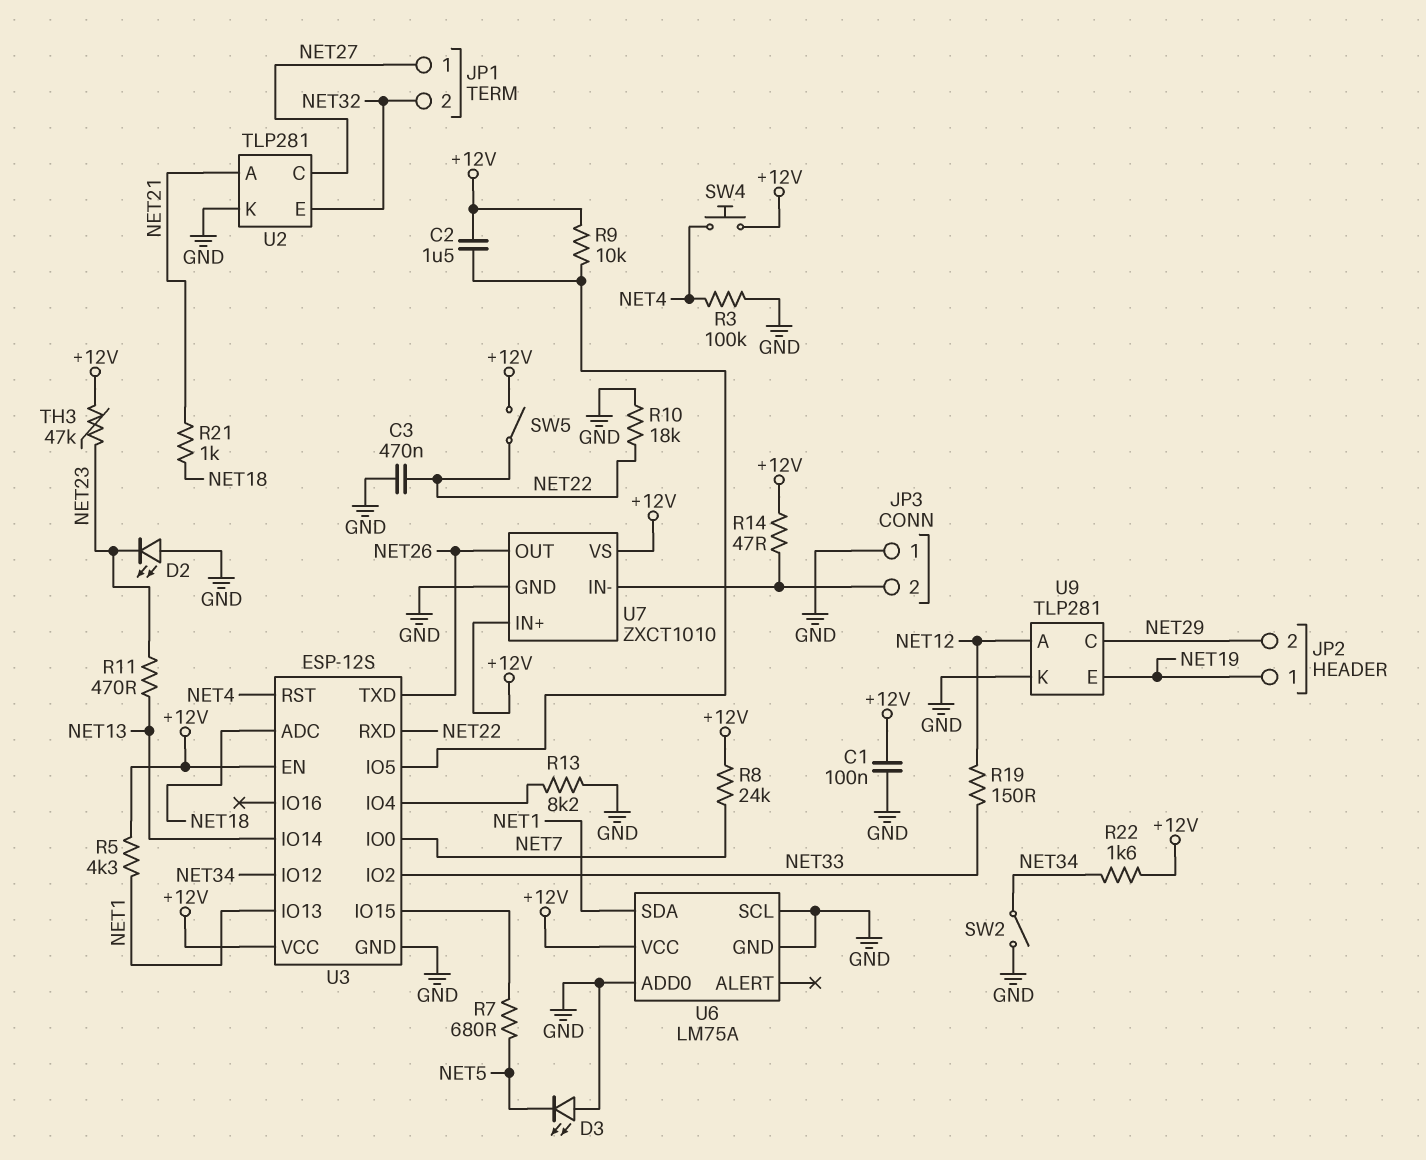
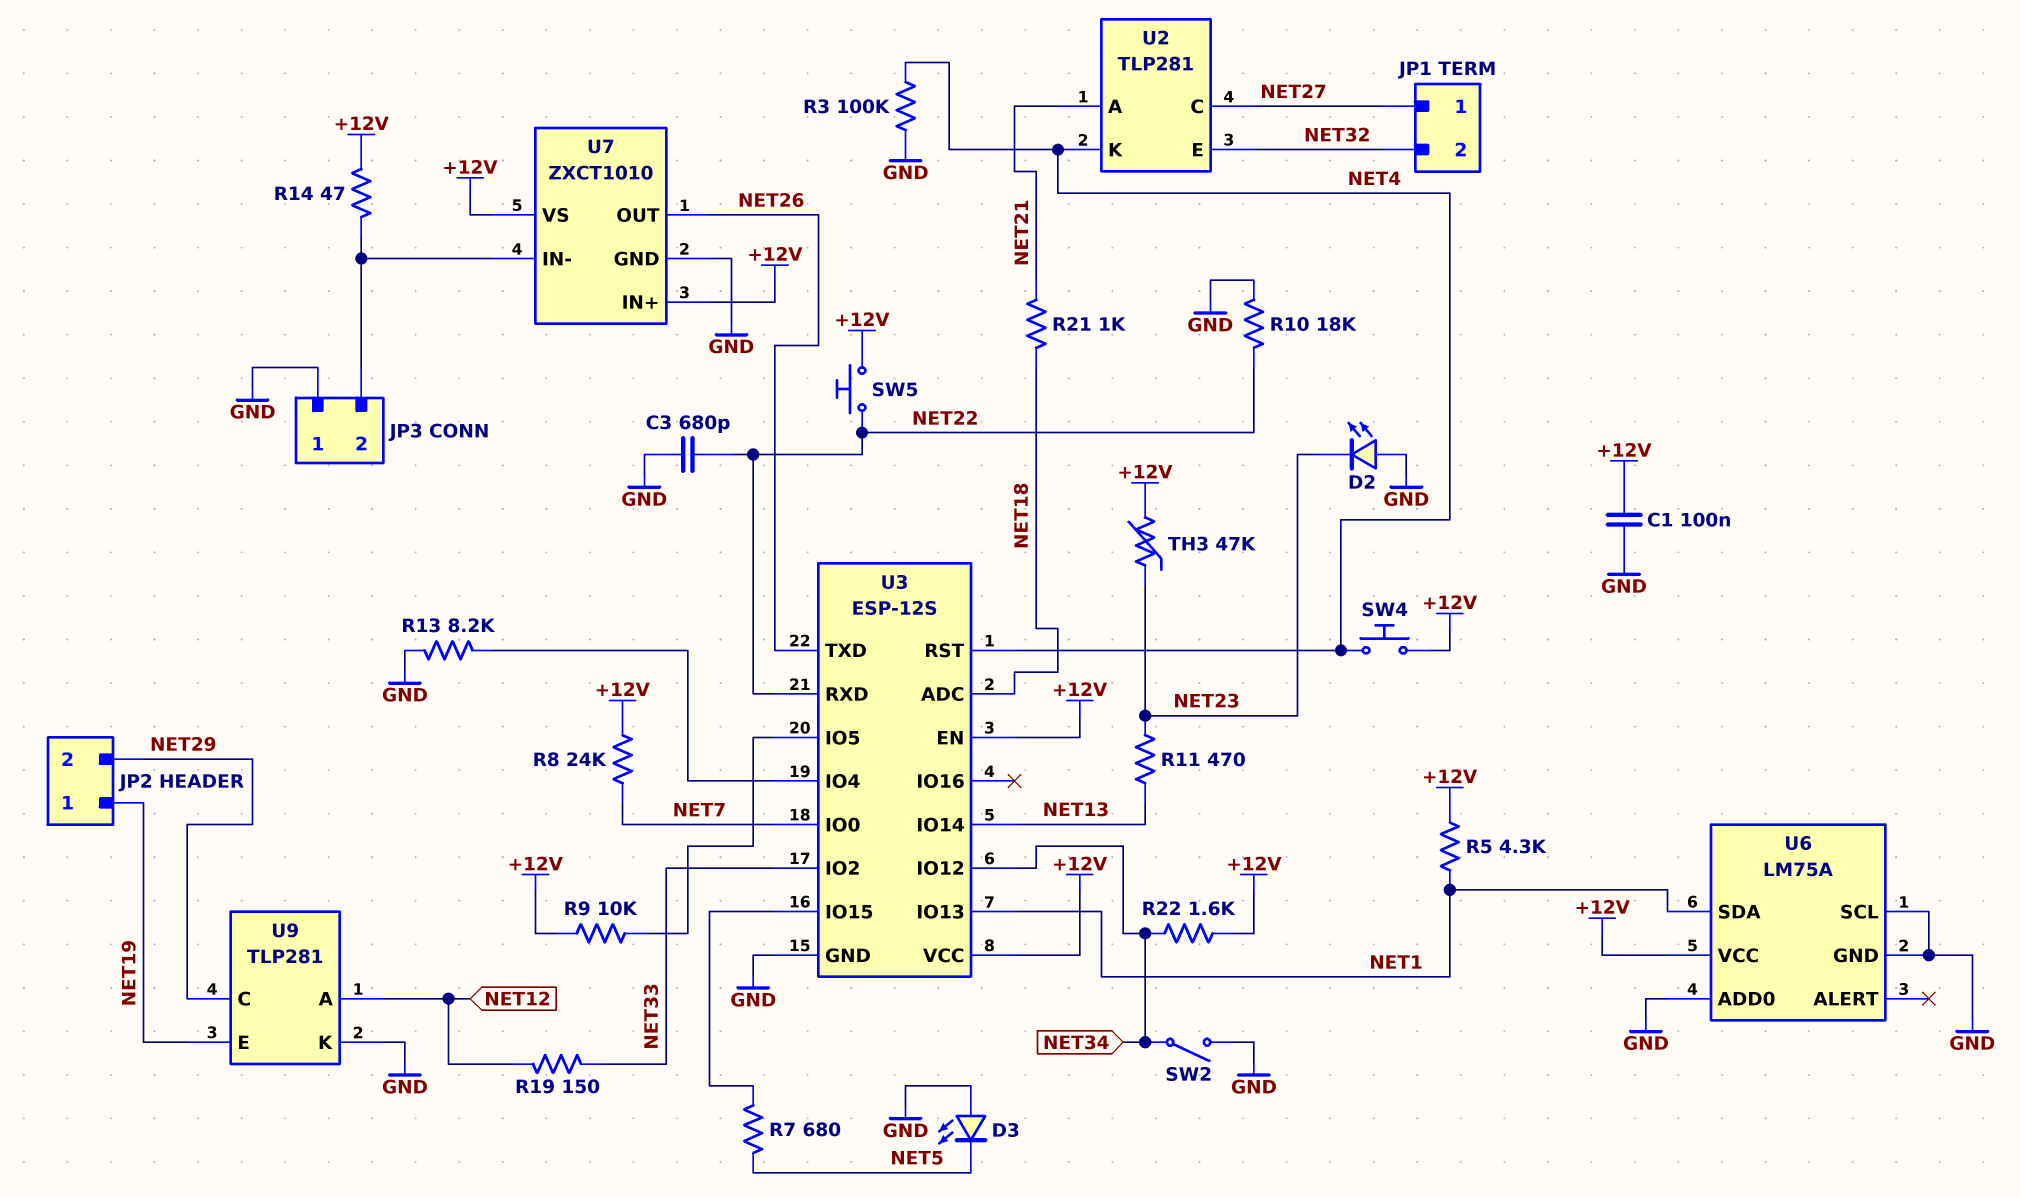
C2: 1.5uF (+12V, U3/IO5) -> none
C3: 470nF (GND, NET22) -> 680pF (GND, NET22)
SW5: switch (+12V, NET22) -> button (+12V, NET22)
U2 pin K: GND -> NET4

